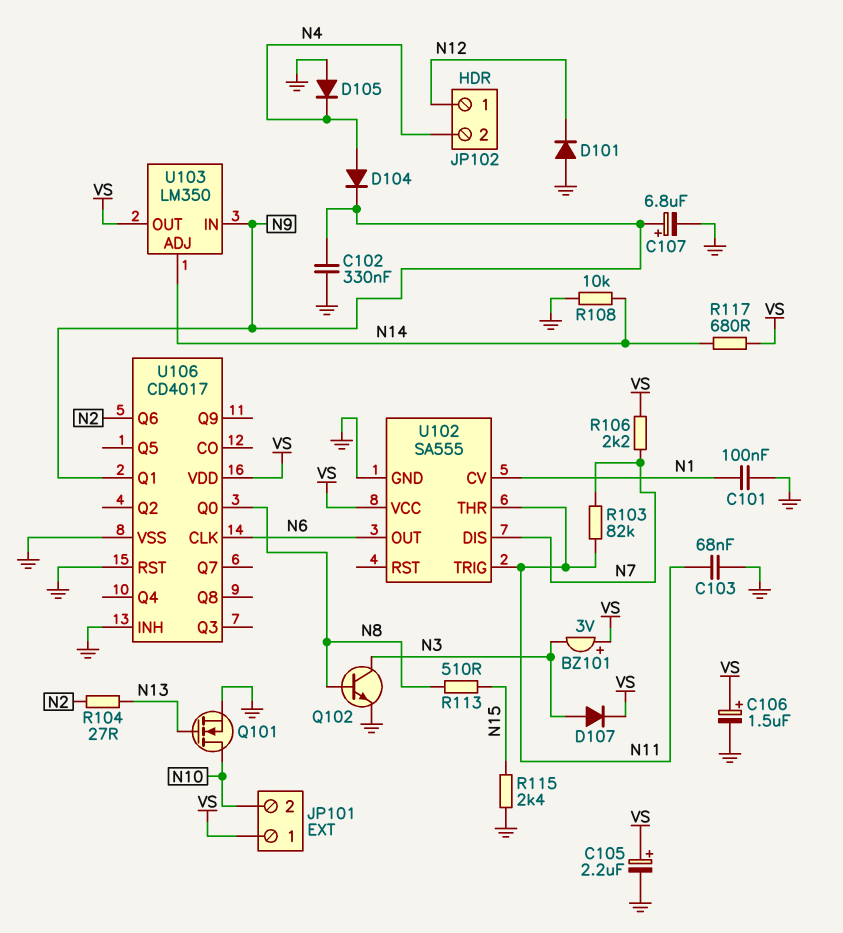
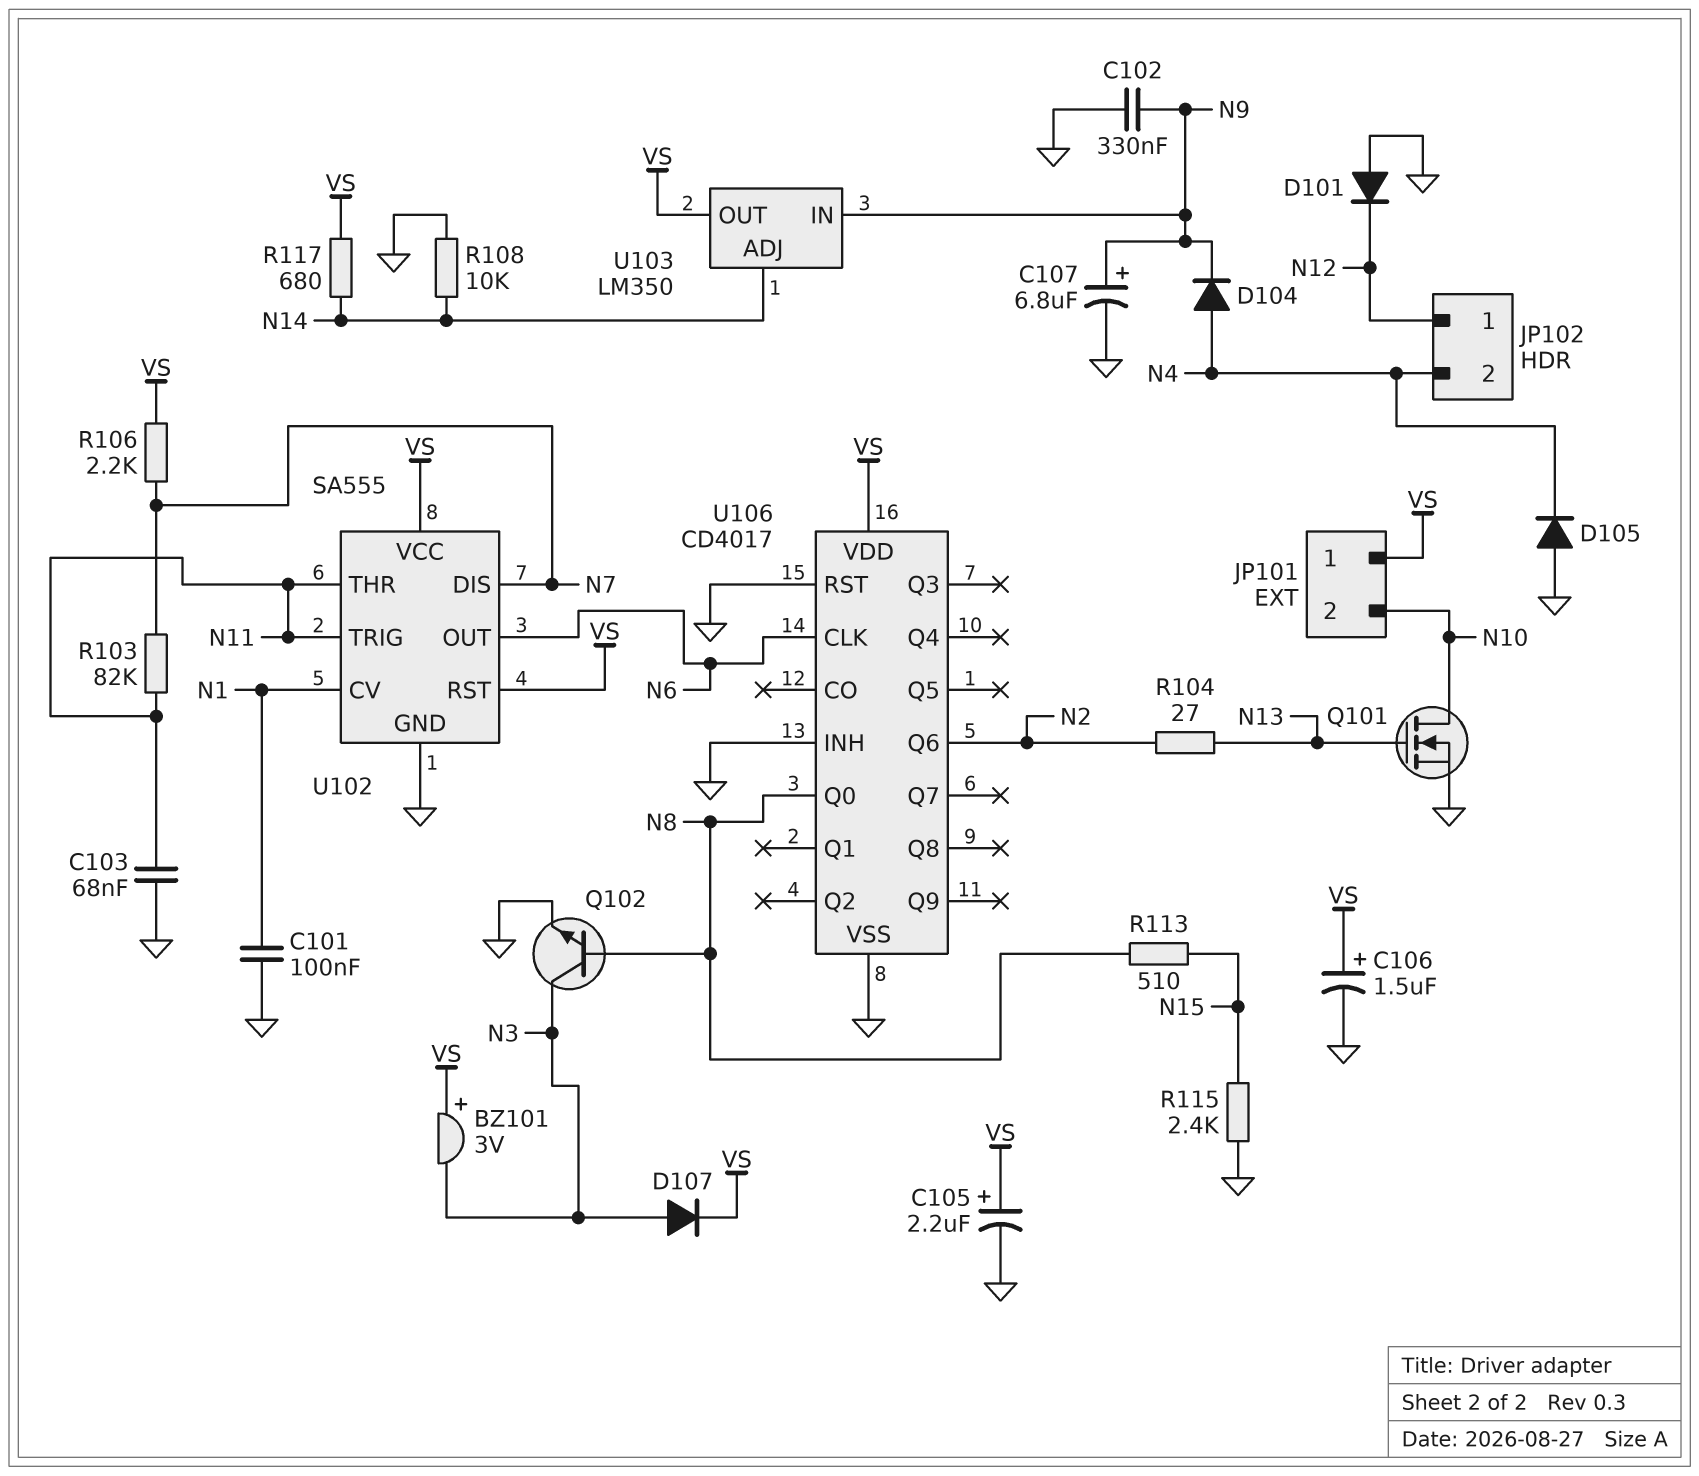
U102 pin RST: none -> VS
U106 pin Q1: N9 -> none

